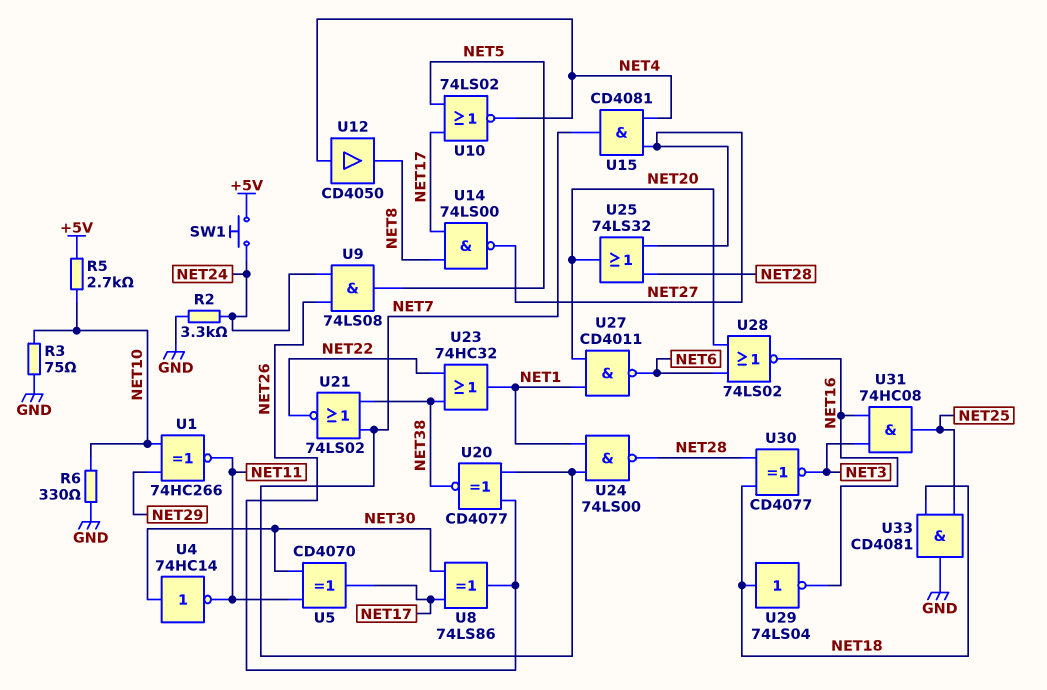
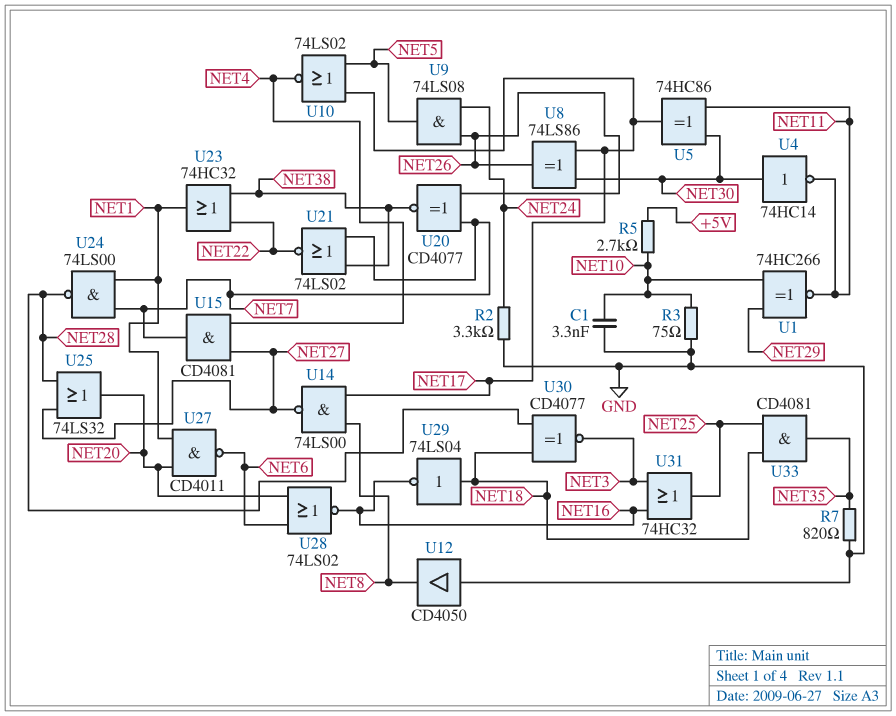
C1: none -> 3.3nF (GND, NET10)
R6: 330 (GND, NET10) -> none
R7: none -> 820 (GND, NET35)
SW1: button (+5V, NET24) -> none
U5: XOR CD4070 (in NET11, in NET30, out NET17) -> XOR 74HC86 (in NET11, in NET30, out NET17)
U12: buffer CD4050 (in NET4, out NET8) -> buffer CD4050 (in GND, out NET8)
U31: AND 74HC08 (in NET3, in NET16, out NET25) -> OR 74HC32 (in NET3, in NET16, out NET25)
U33: AND CD4081 (in NET18, in NET25, out GND) -> AND CD4081 (in NET18, in NET25, out NET35)

